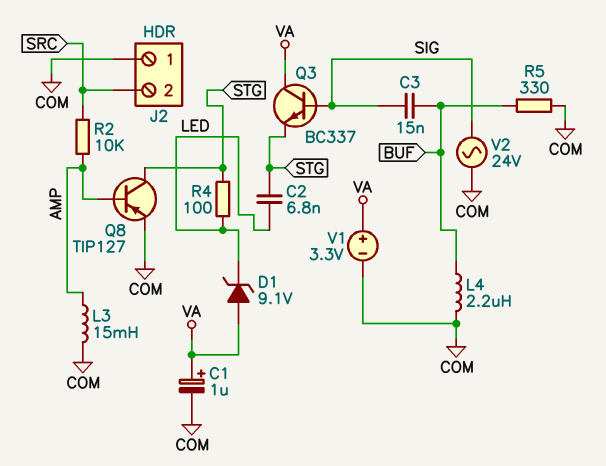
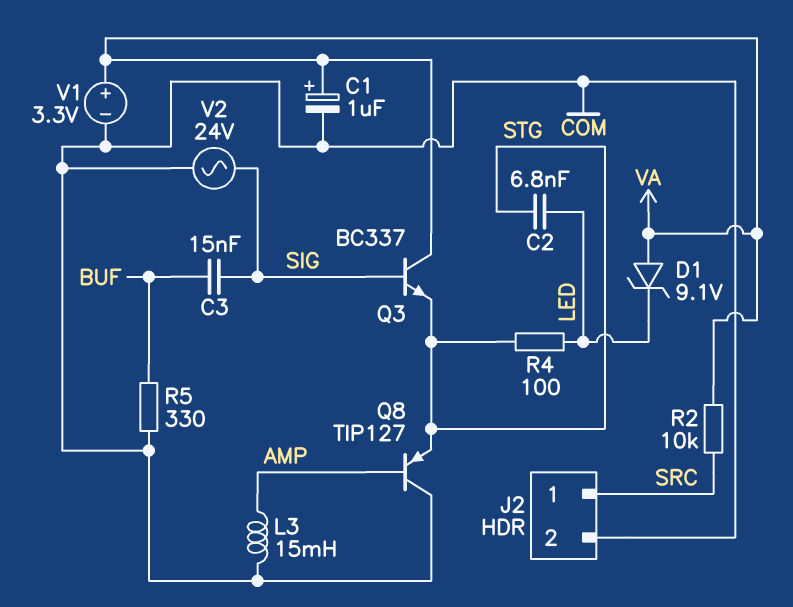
J2 pin 1: COM -> SRC
J2 pin 2: SRC -> COM
L4: 2.2uH (BUF, COM) -> none
Q8: PNP TIP127 (B AMP, C STG, E COM) -> PNP TIP127 (B AMP, C COM, E STG)
R2: 10k (AMP, SRC) -> 10k (SRC, VA)

